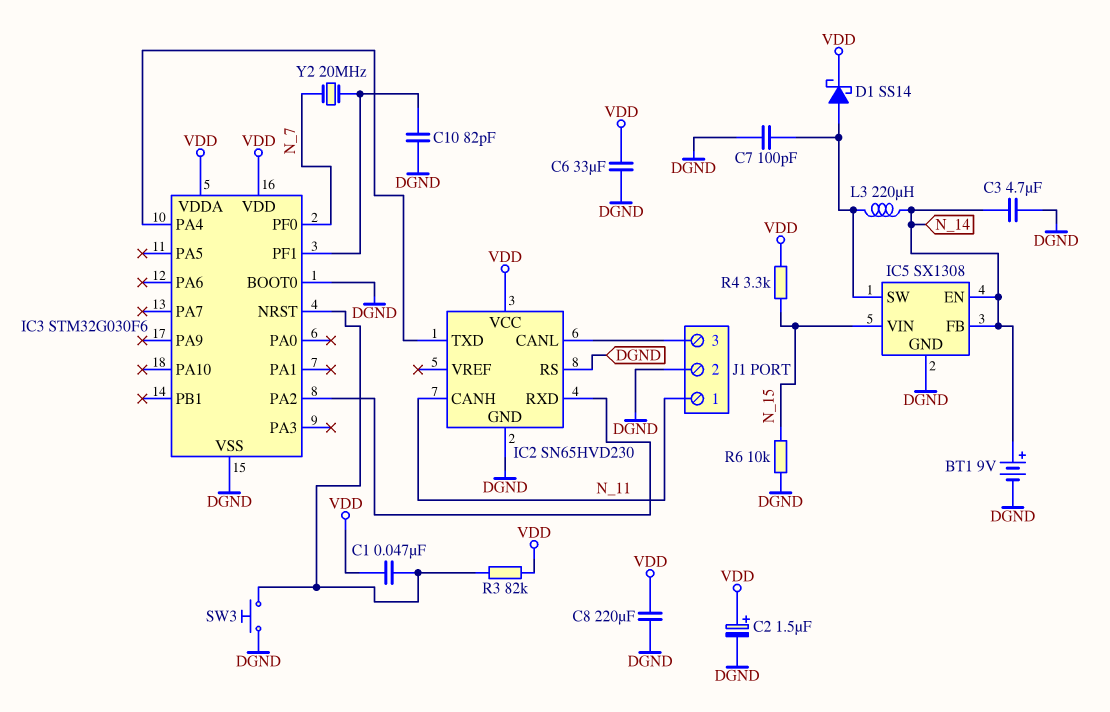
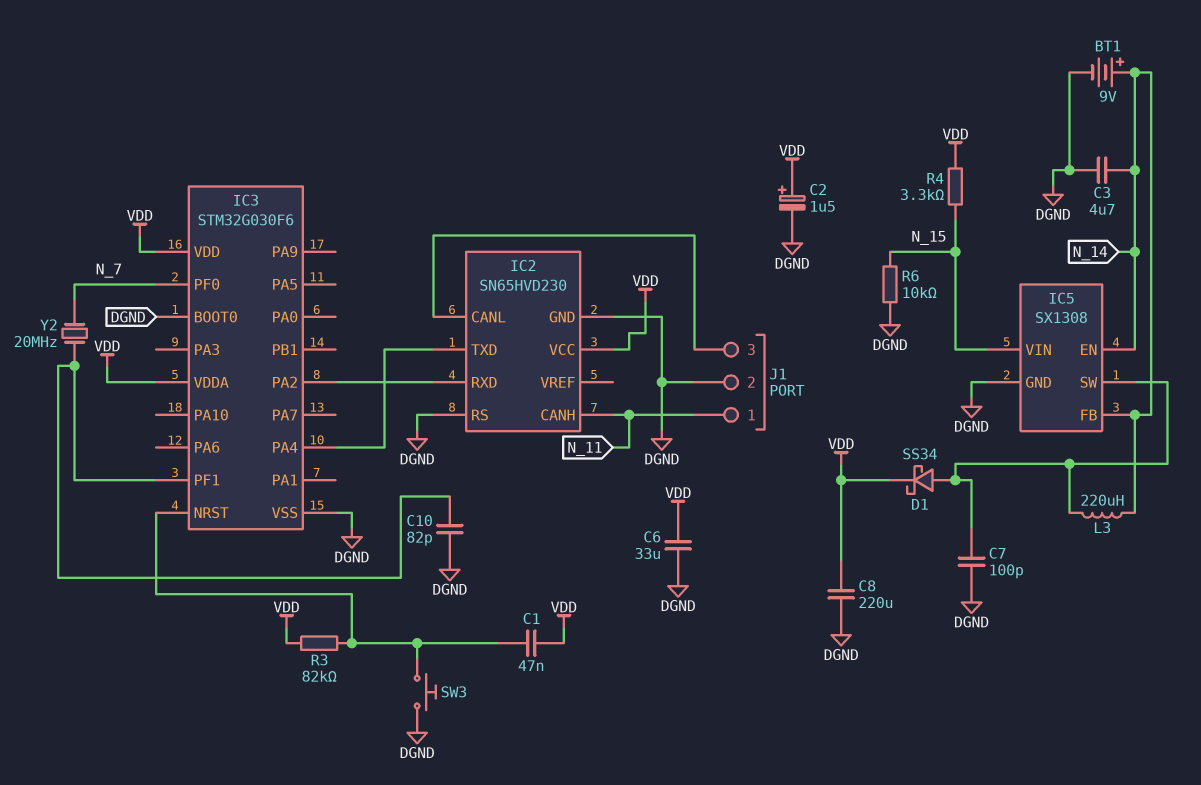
D1: schottky SS14 (A IC5/SW, K VDD) -> schottky SS34 (A IC5/SW, K VDD)

